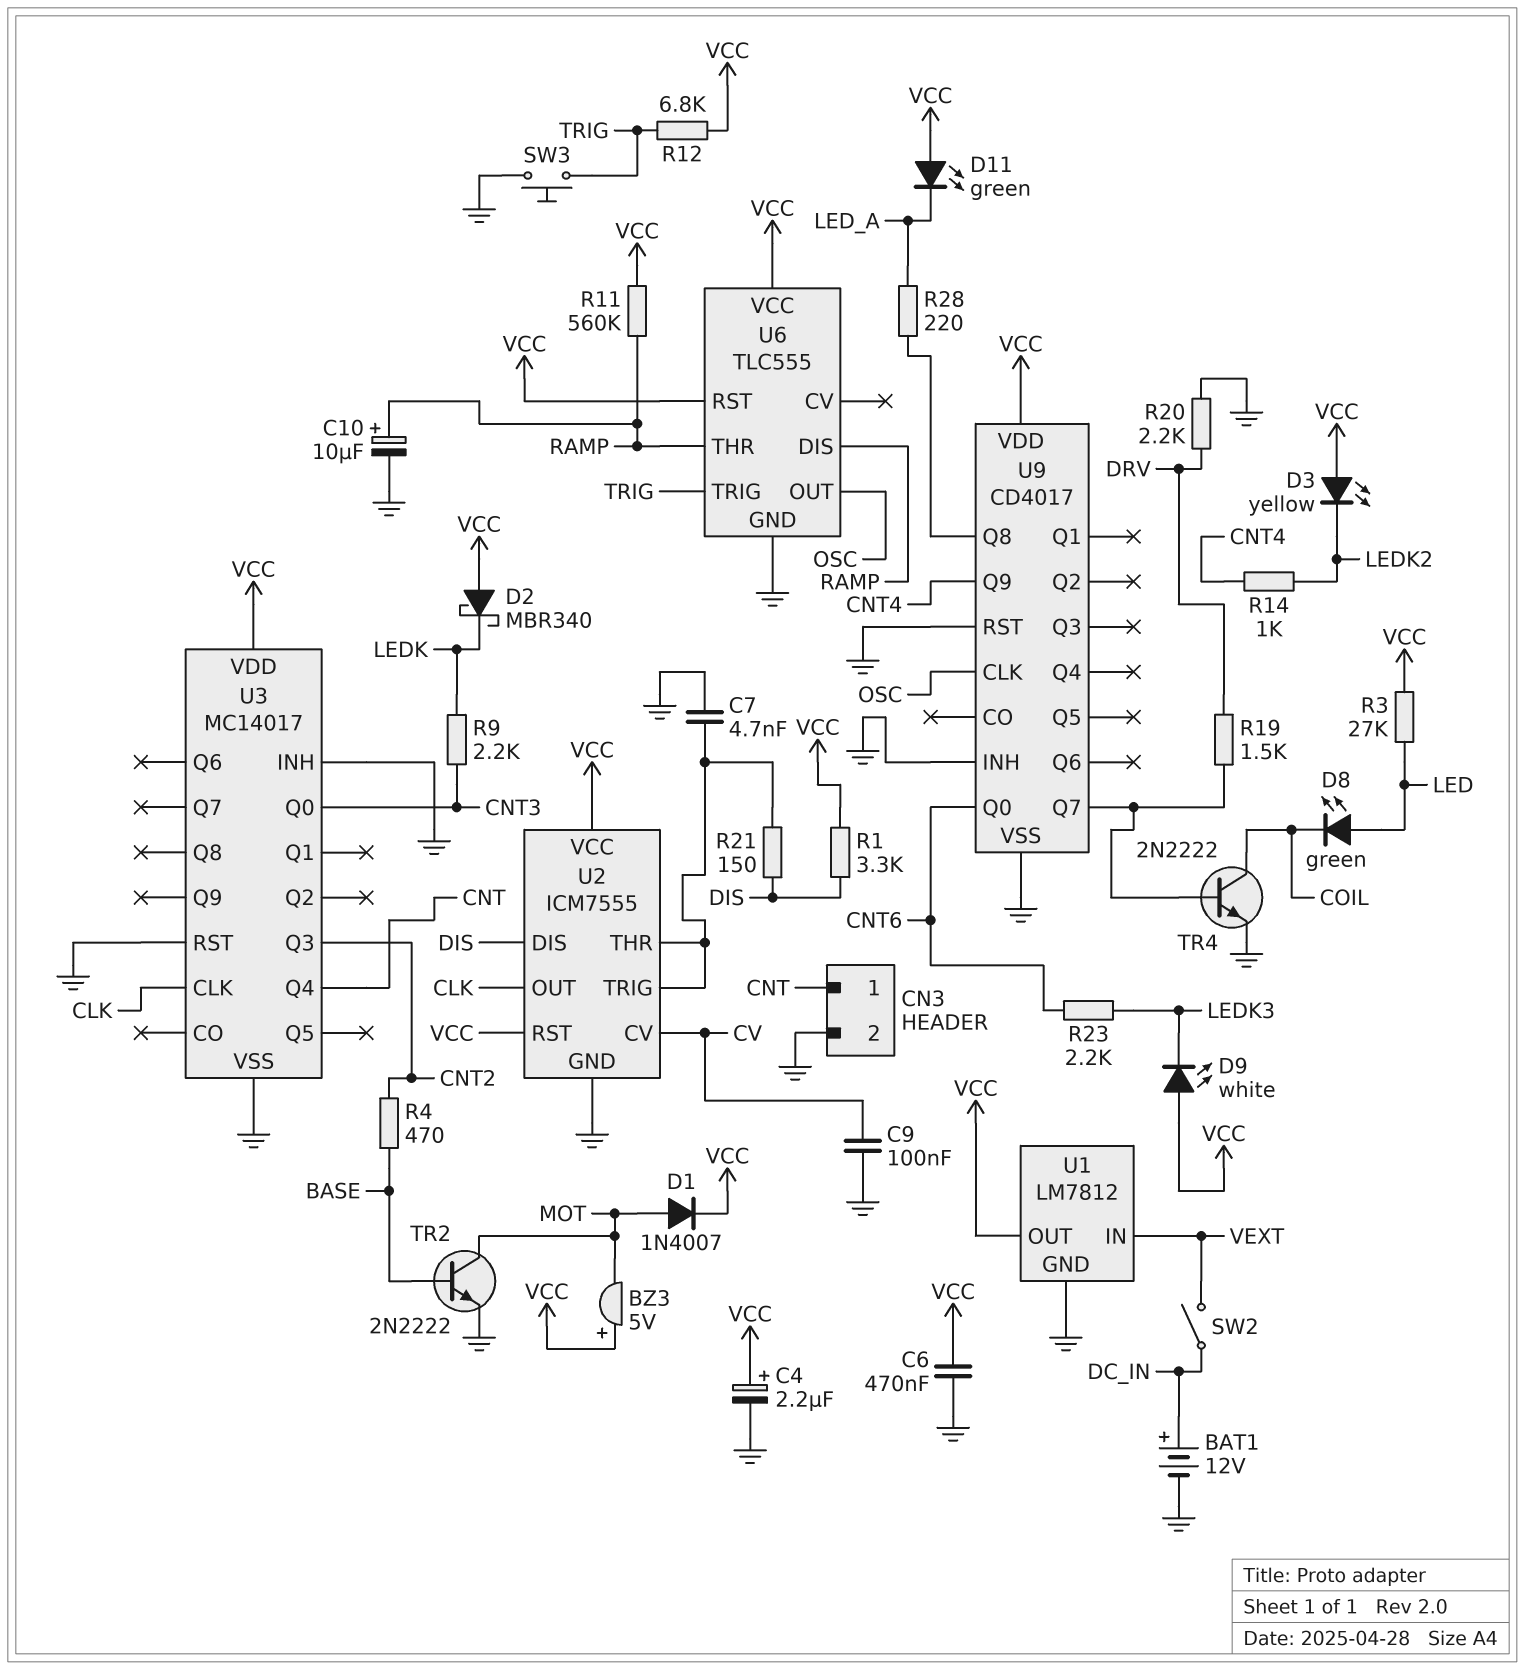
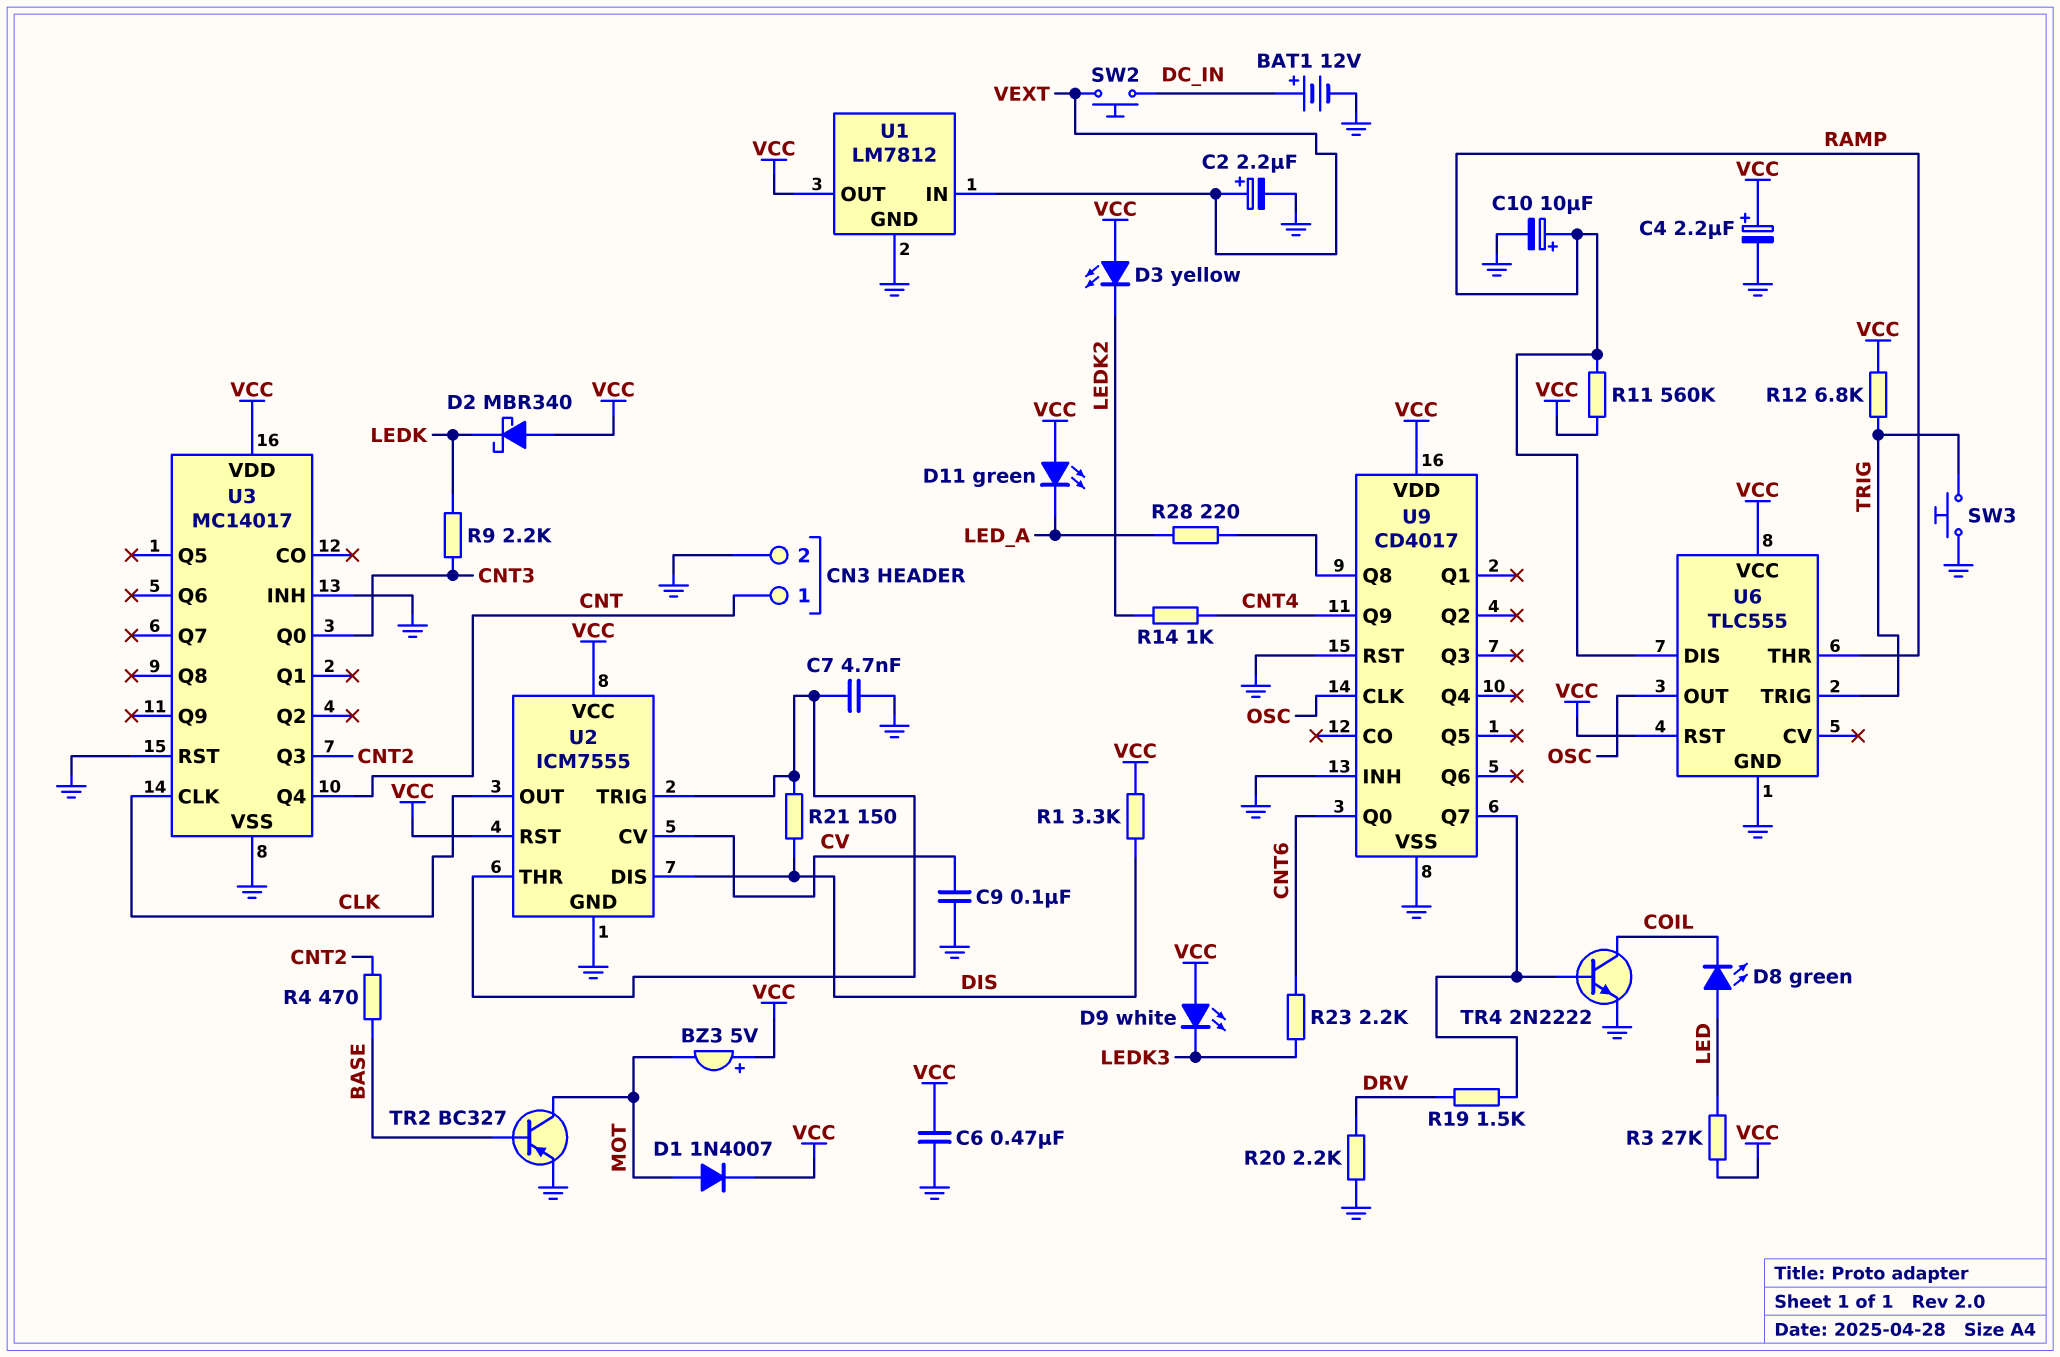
C2: none -> 2.2uF (plus VEXT, minus GND)
SW2: switch (DC_IN, VEXT) -> button (DC_IN, VEXT)
TR2: NPN 2N2222 (B BASE, C MOT, E GND) -> PNP BC327 (B BASE, C MOT, E GND)

